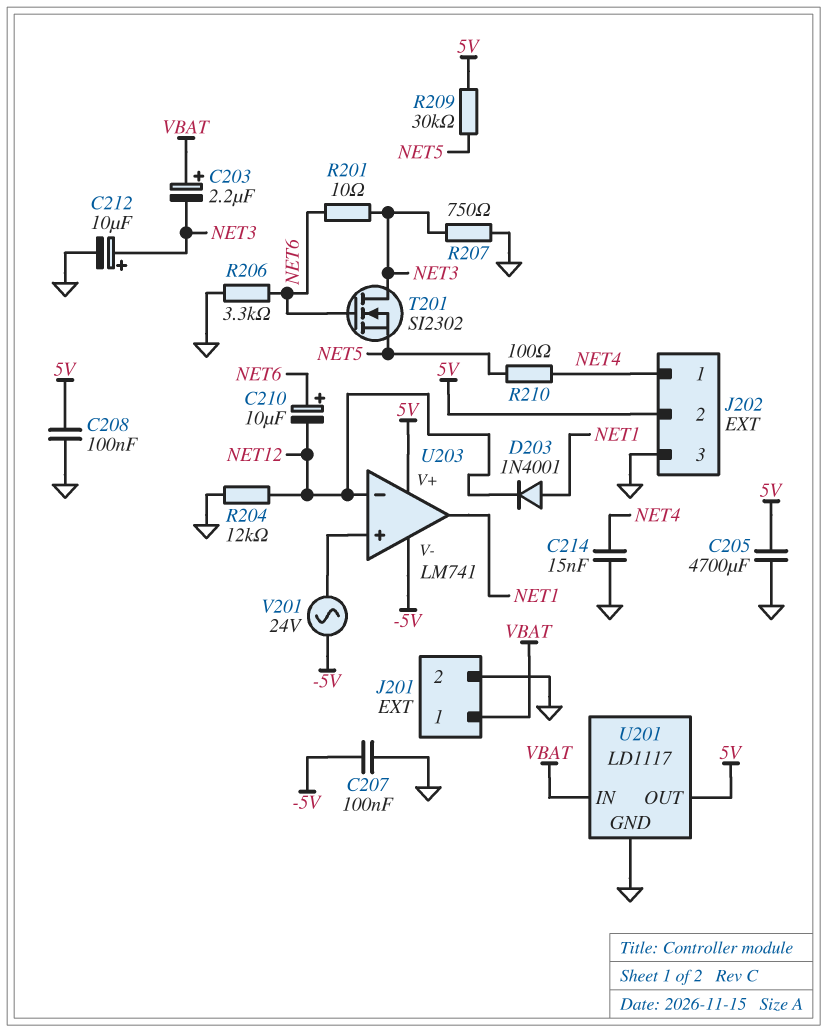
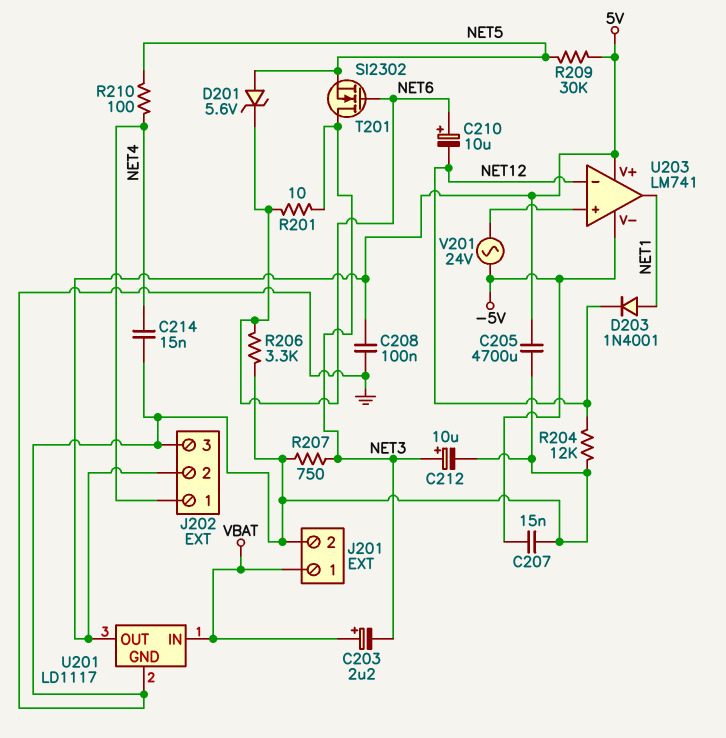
C207: 100nF (-5V, GND) -> 15nF (-5V, GND)
D201: none -> zener 5.6V (A NET5, K NET6)

